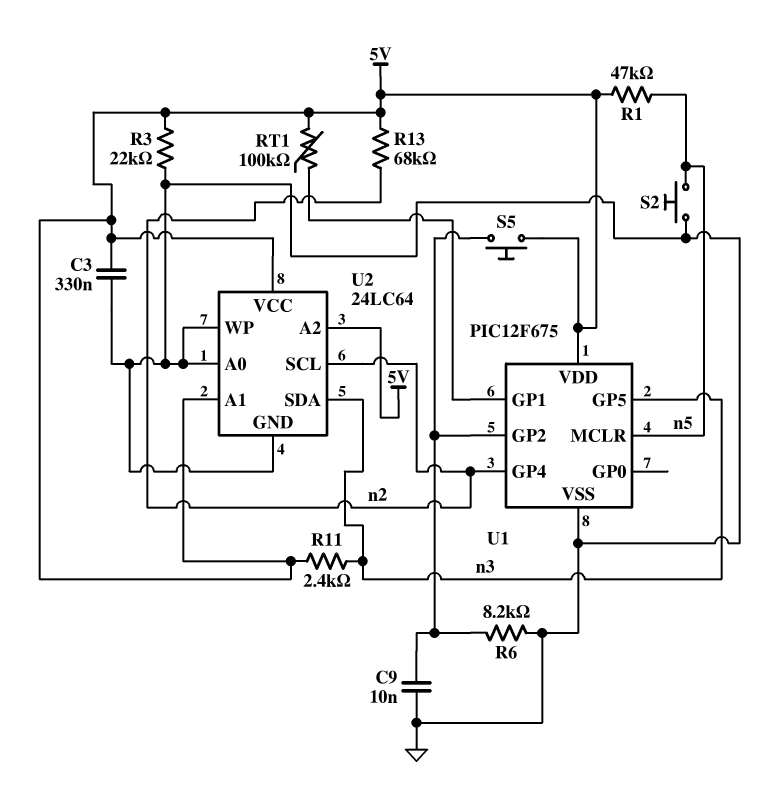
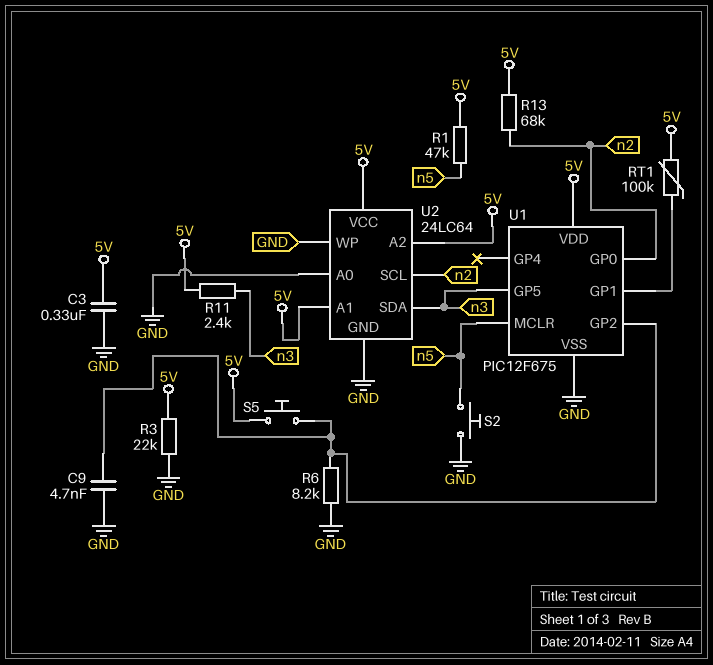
C9: 10nF (GND, U1/GP2) -> 4.7nF (GND, U1/GP2)
U1 pin GP0: none -> n2
U1 pin GP4: n2 -> none

